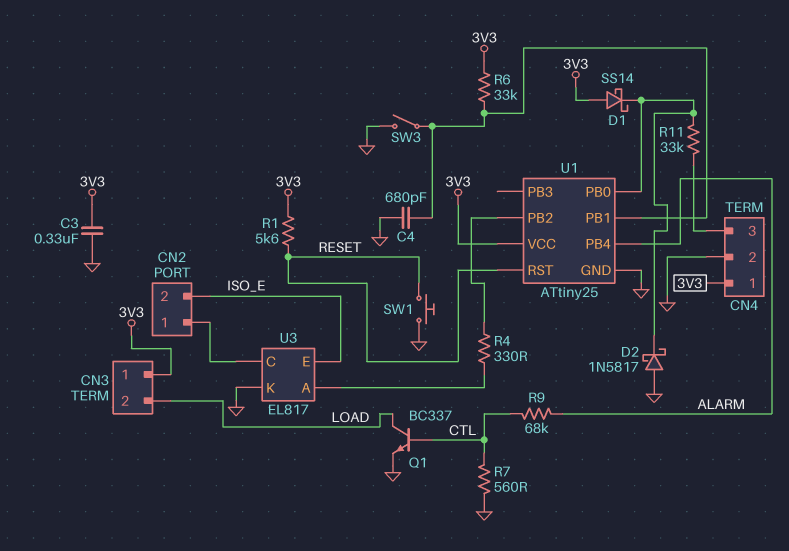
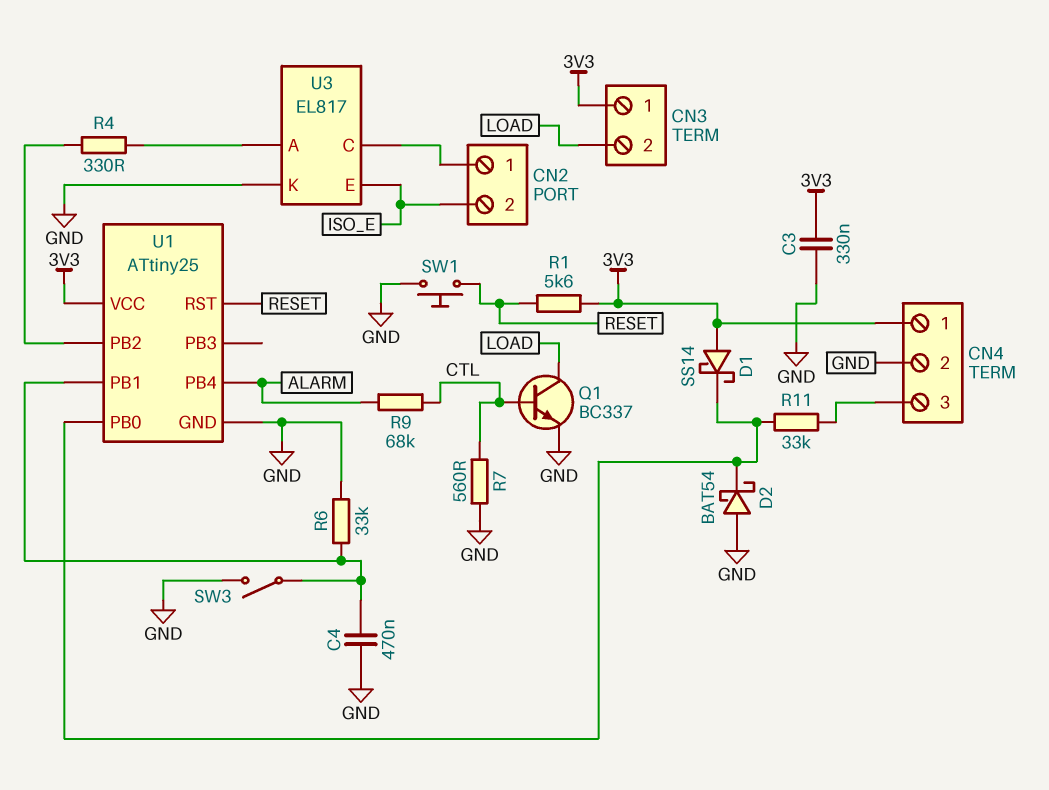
C4: 680pF (GND, U1/PB1) -> 470nF (GND, U1/PB1)
D2: schottky 1N5817 (A GND, K U1/PB0) -> schottky BAT54 (A GND, K U1/PB0)
R6: 33k (3V3, U1/PB1) -> 33k (GND, U1/PB1)

